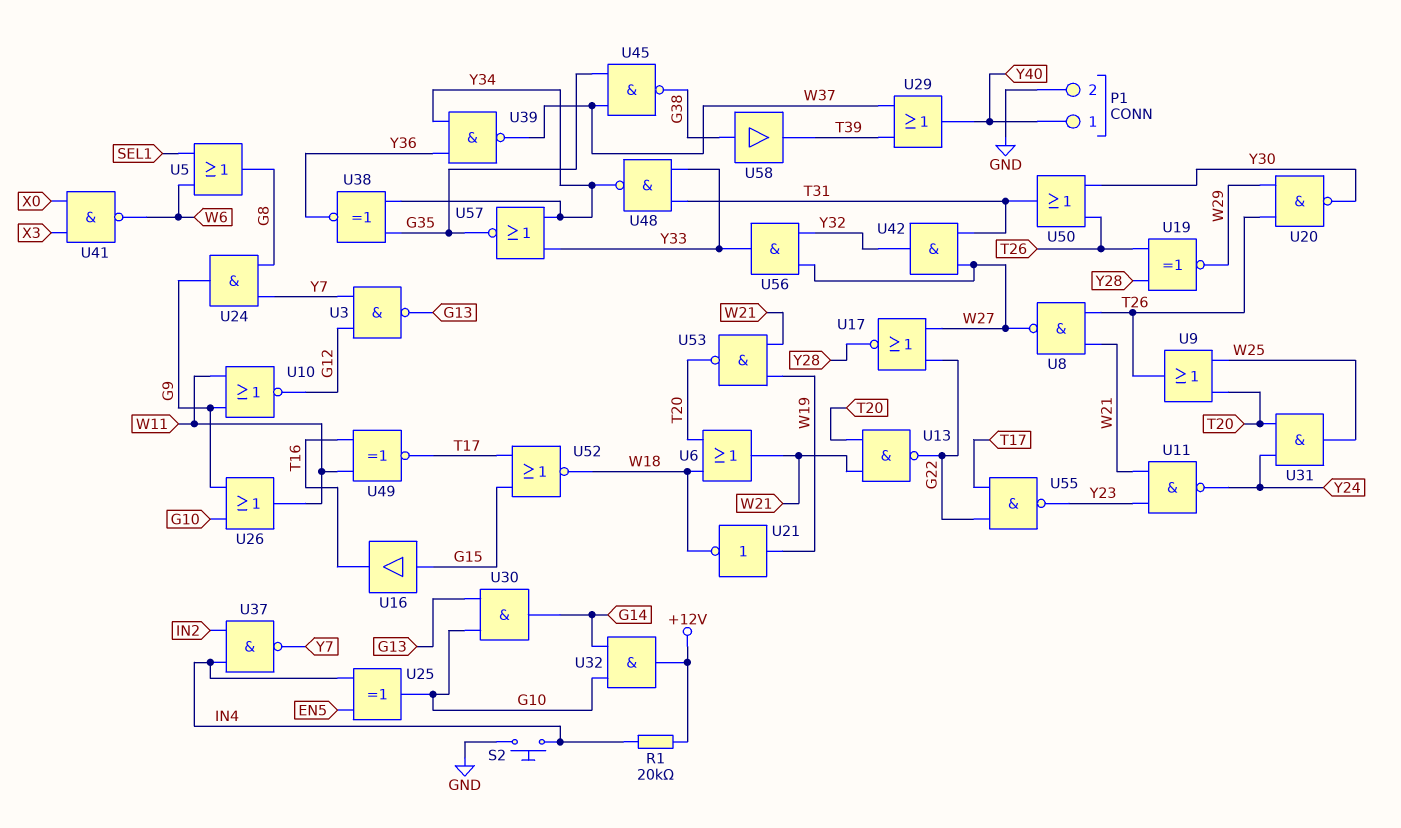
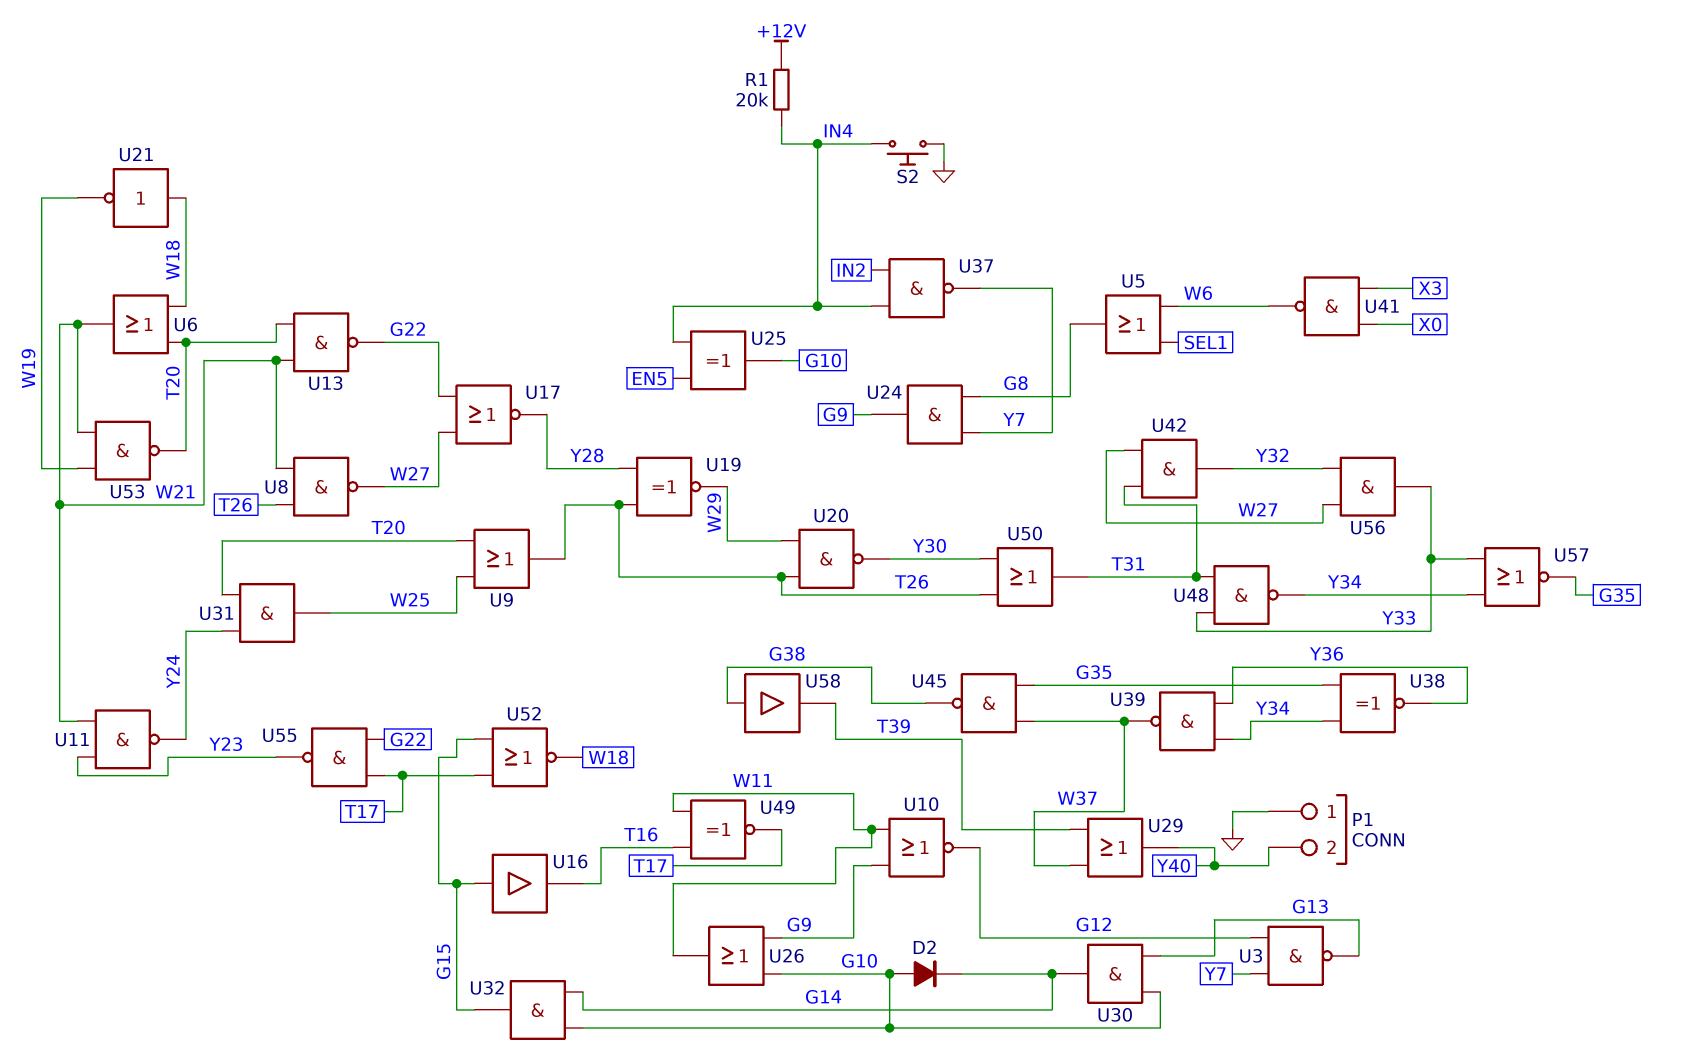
D2: none -> diode (A G10, K G14)
P1 pin 1: Y40 -> GND
P1 pin 2: GND -> Y40
U21: NOT (in W19, out W18) -> NOT (in W18, out W19)
U32: AND (in G10, in G14, out +12V) -> AND (in G10, in G14, out G15)

